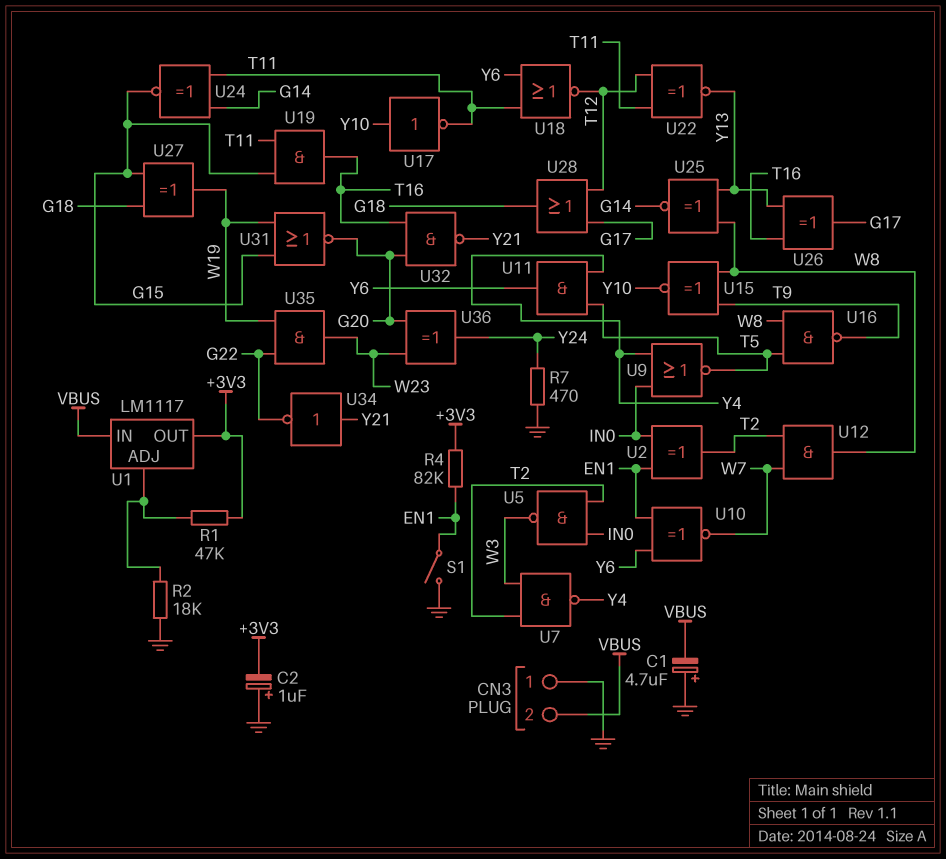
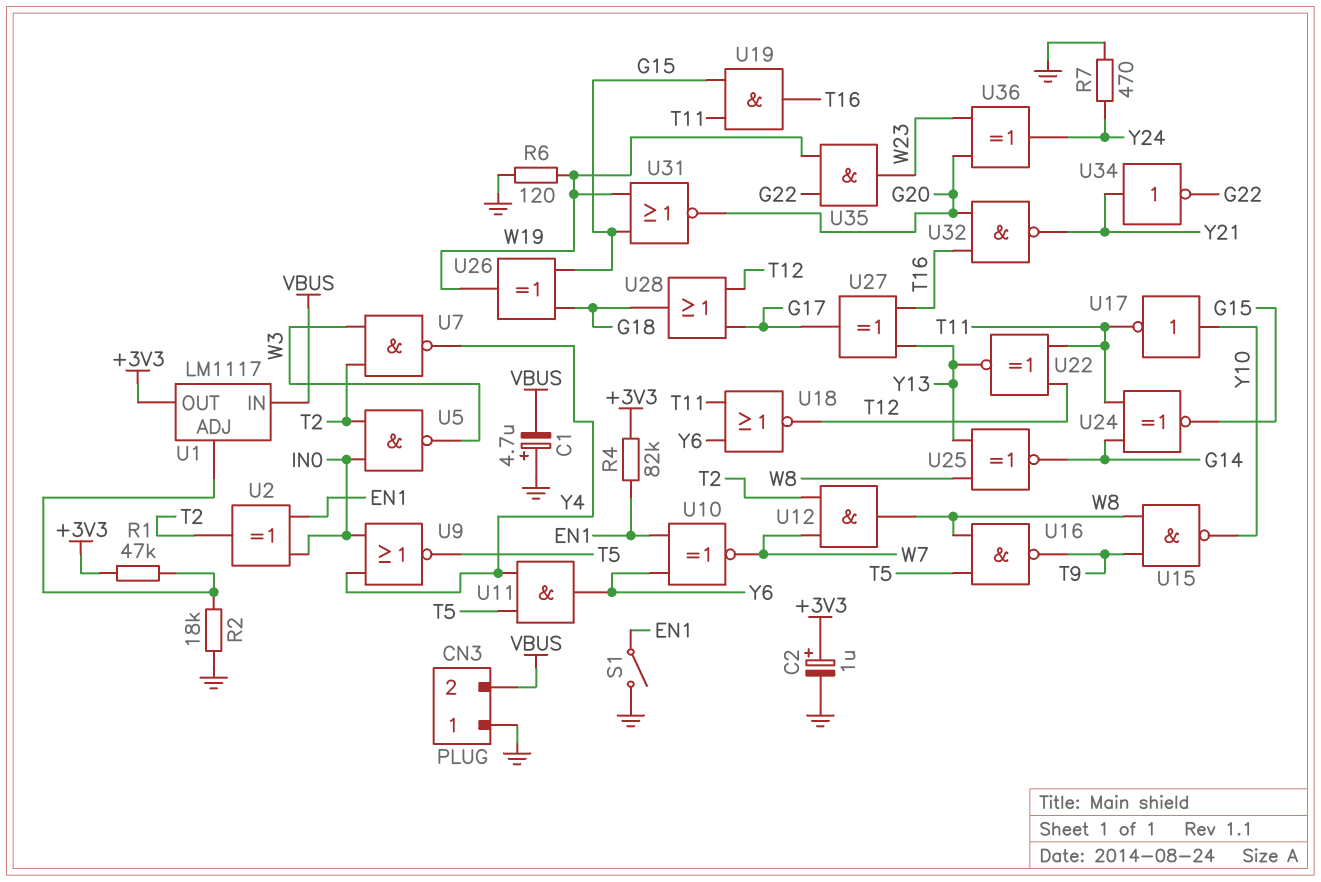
C2: 1uF (plus GND, minus +3V3) -> 1uF (plus +3V3, minus GND)
R6: none -> 120 (GND, W19)
U15: XNOR (in T9, in W8, out Y10) -> NAND (in T9, in W8, out Y10)
U26: XOR (in T16, in Y13, out G17) -> XOR (in G15, in G18, out W19)
U27: XOR (in G15, in G18, out W19) -> XOR (in T16, in Y13, out G17)

